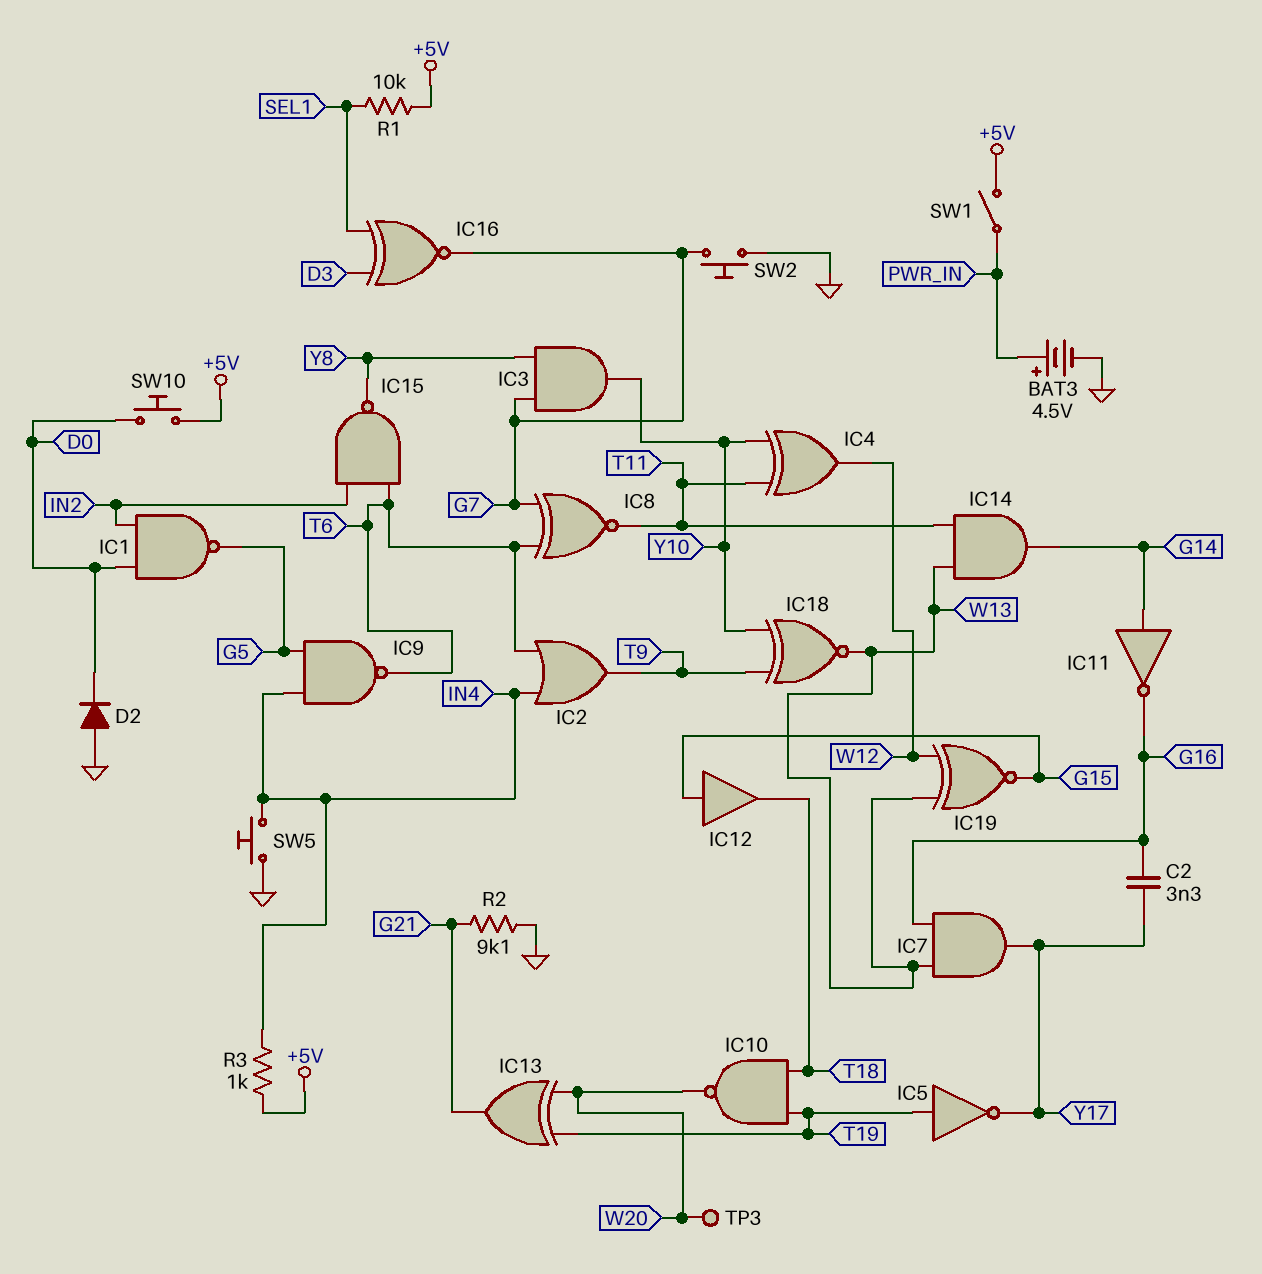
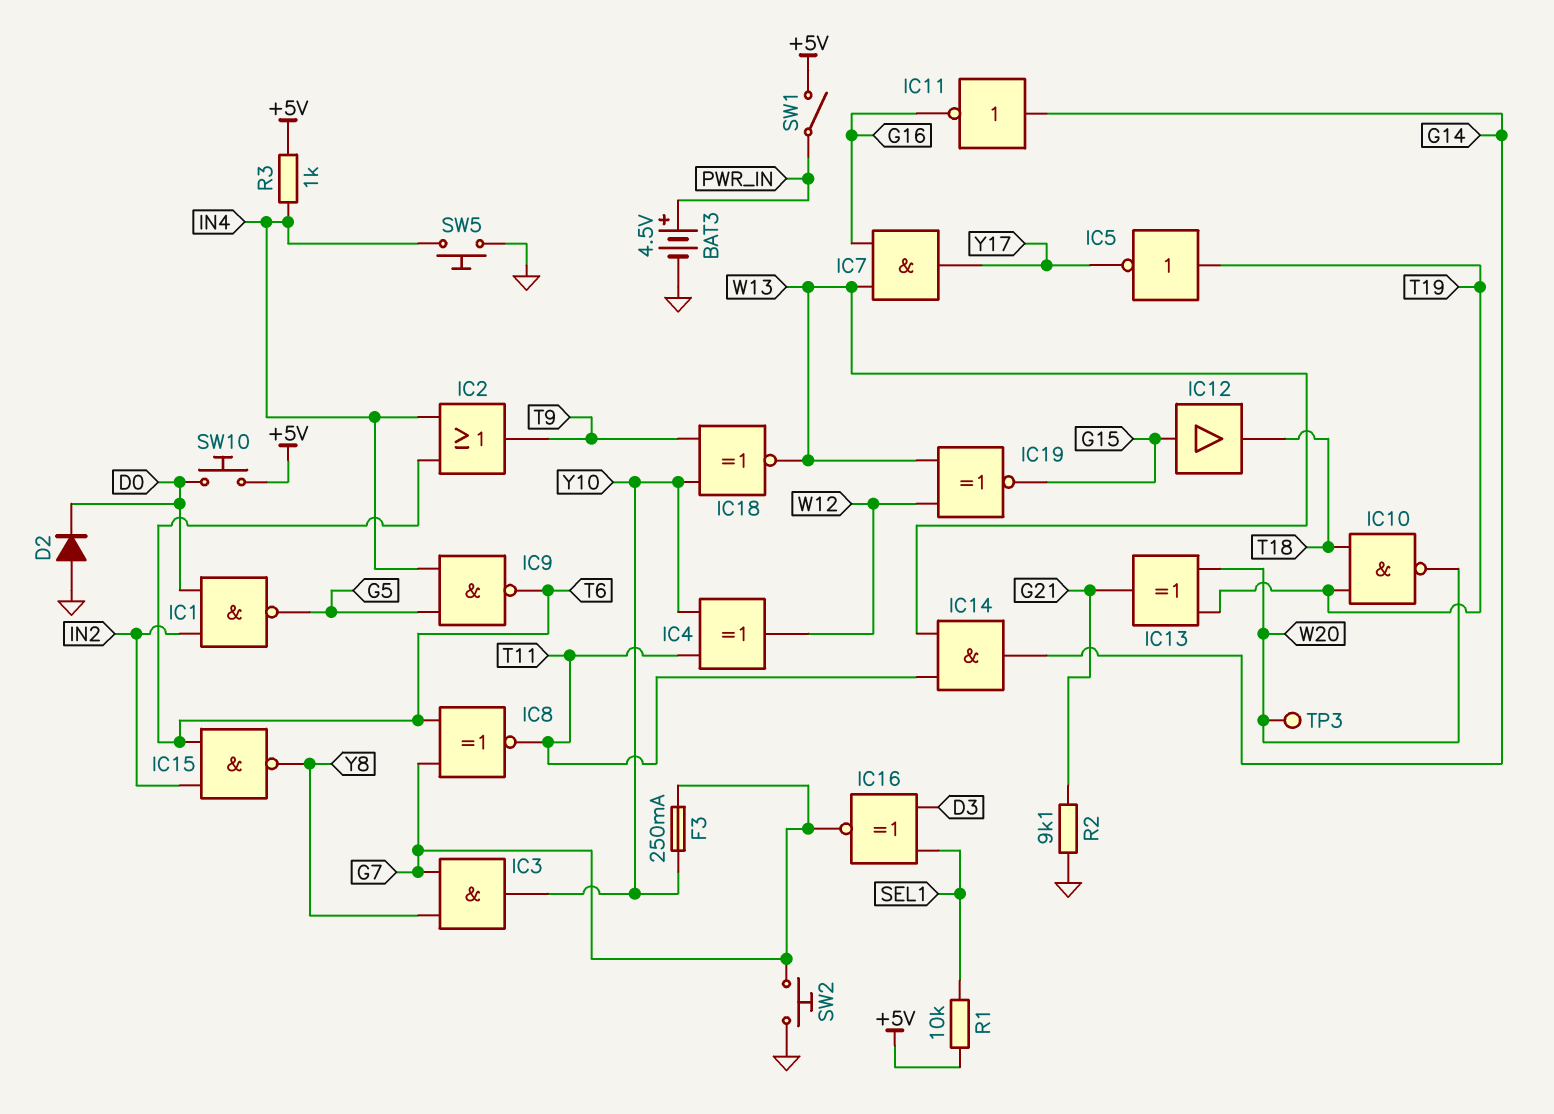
C2: 3.3nF (G16, Y17) -> none
F3: none -> 250mA (G7, Y10)

